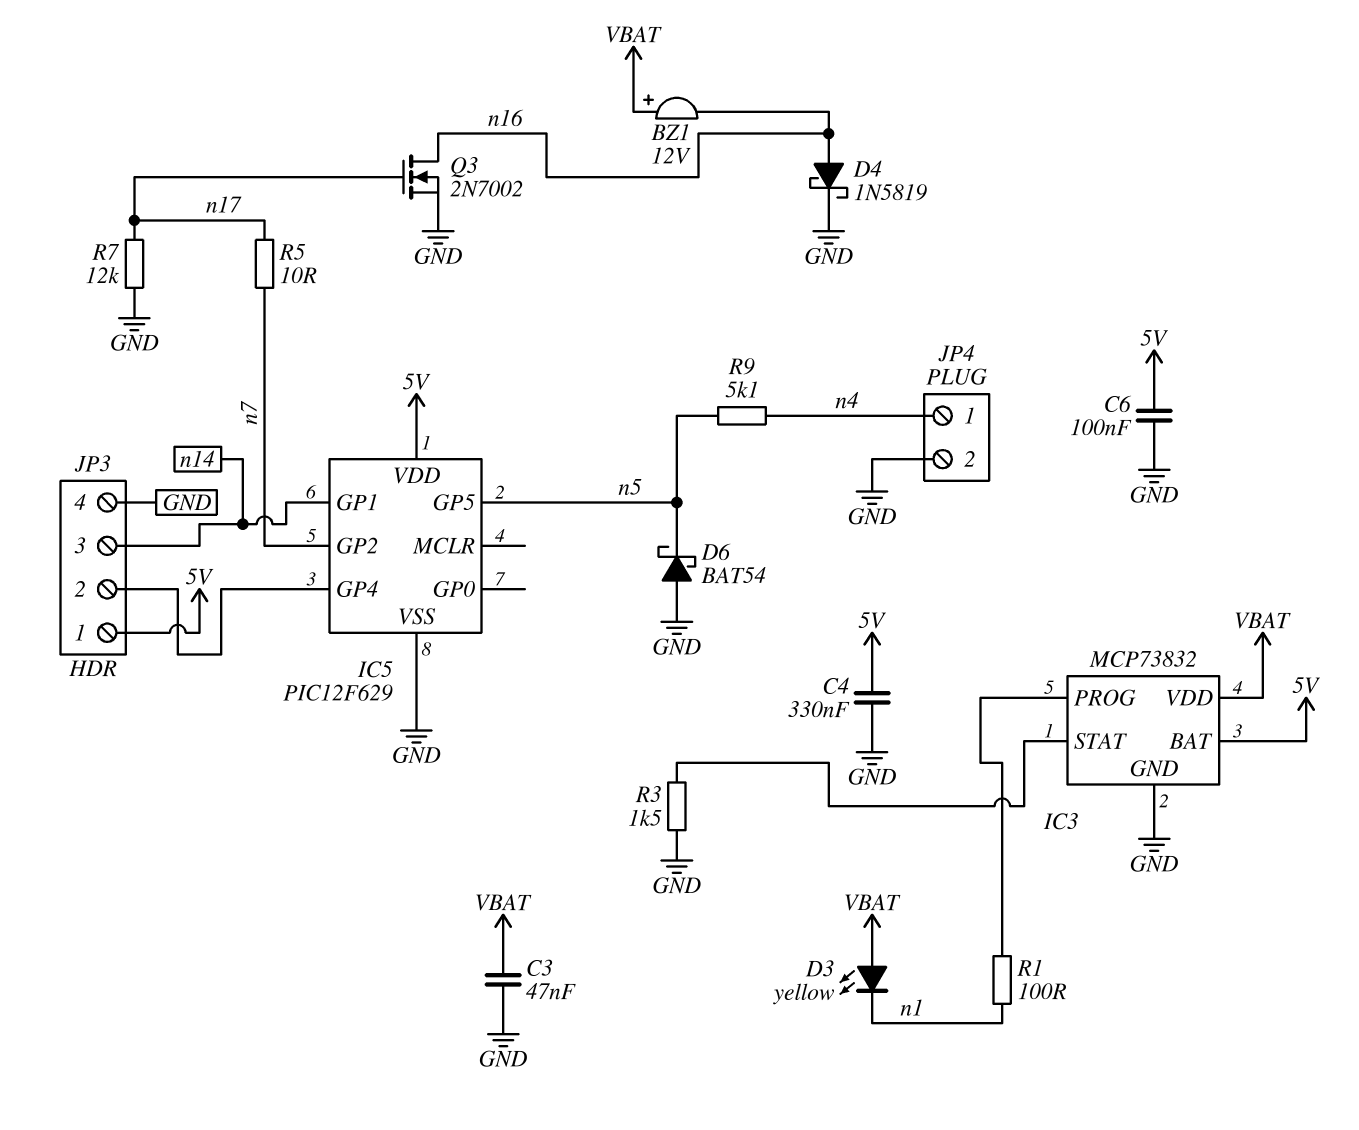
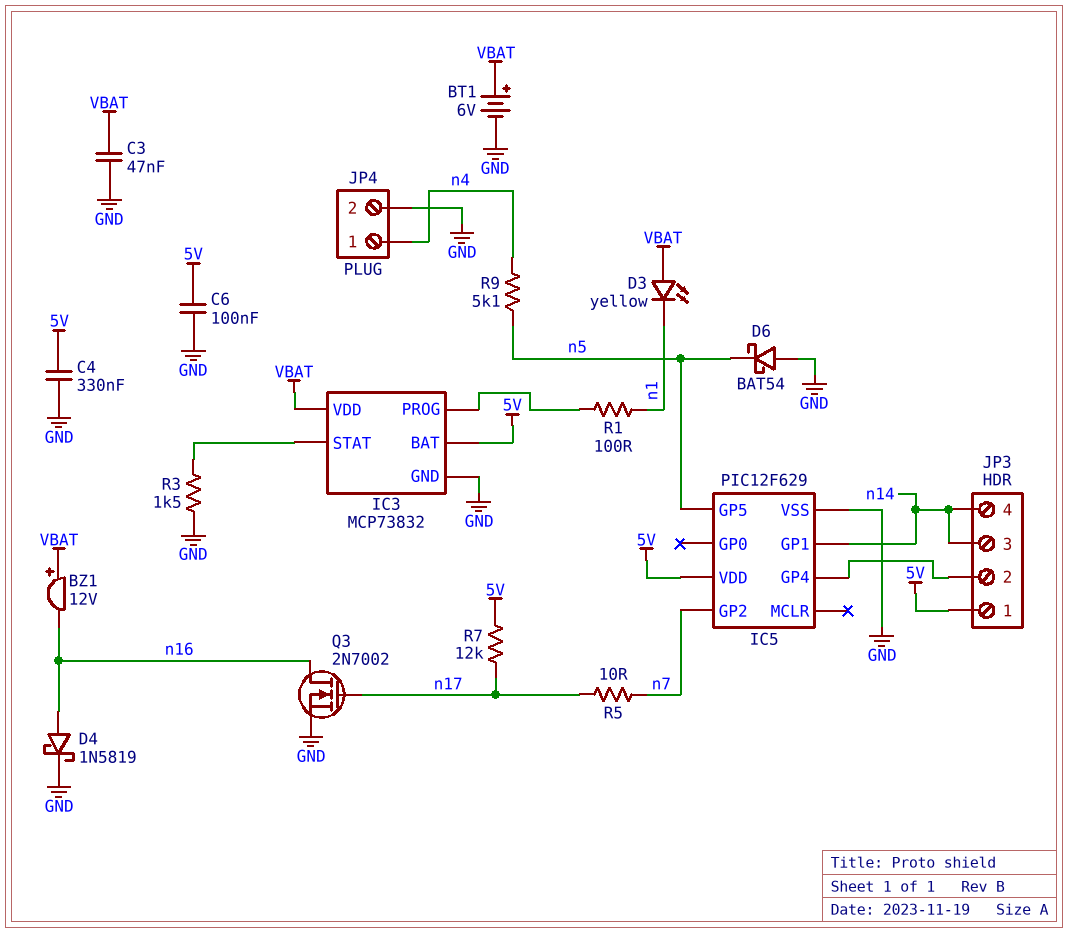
BT1: none -> 6V (plus VBAT, minus GND)
JP3 pin 4: GND -> n14
R7: 12k (GND, n17) -> 12k (5V, n17)

